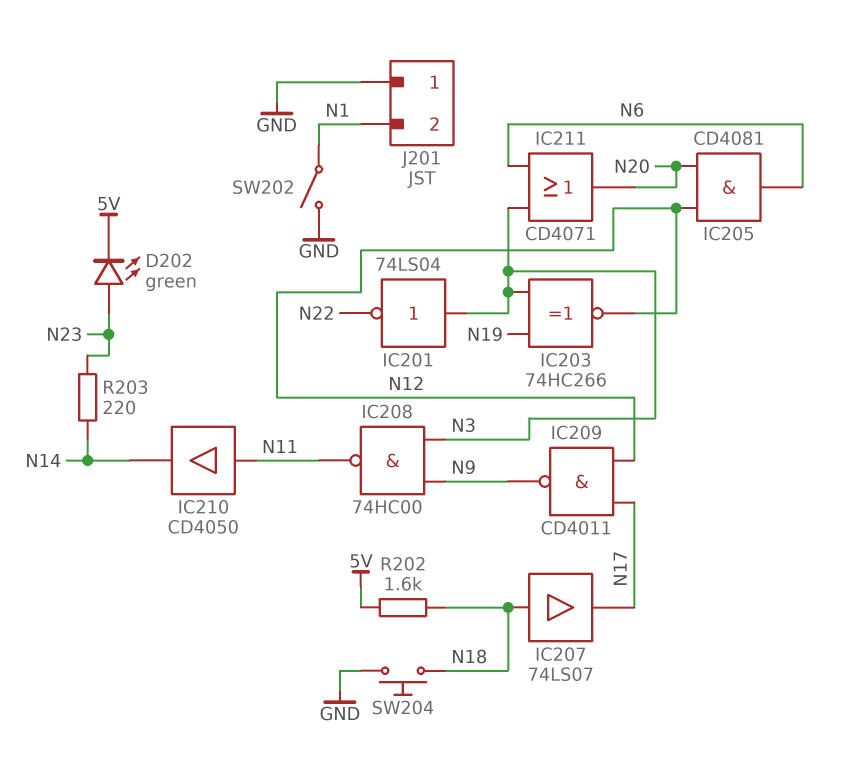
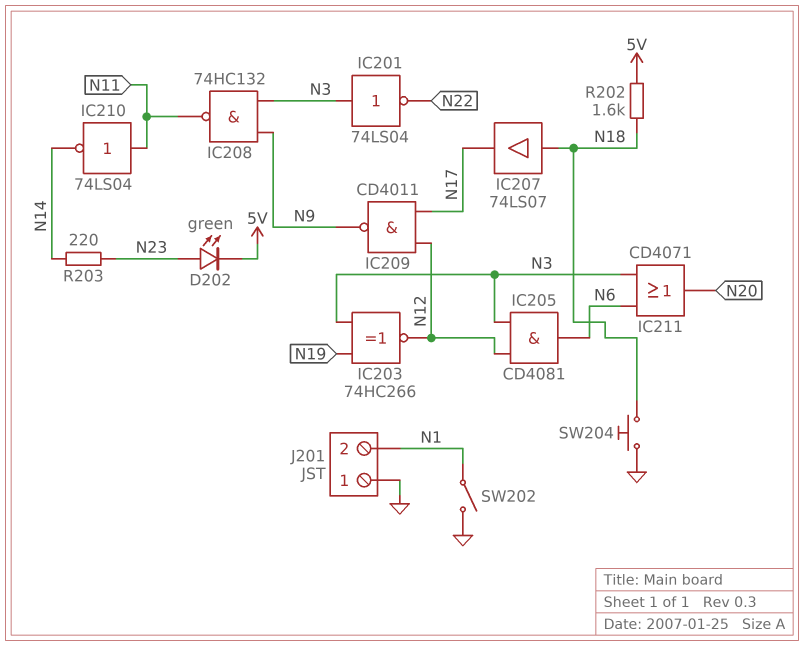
IC205: AND CD4081 (in N12, in N20, out N6) -> AND CD4081 (in N3, in N12, out N6)
IC208: NAND 74HC00 (in N3, in N9, out N11) -> NAND 74HC132 (in N3, in N9, out N11)
IC210: buffer CD4050 (in N11, out N14) -> NOT 74LS04 (in N11, out N14)

